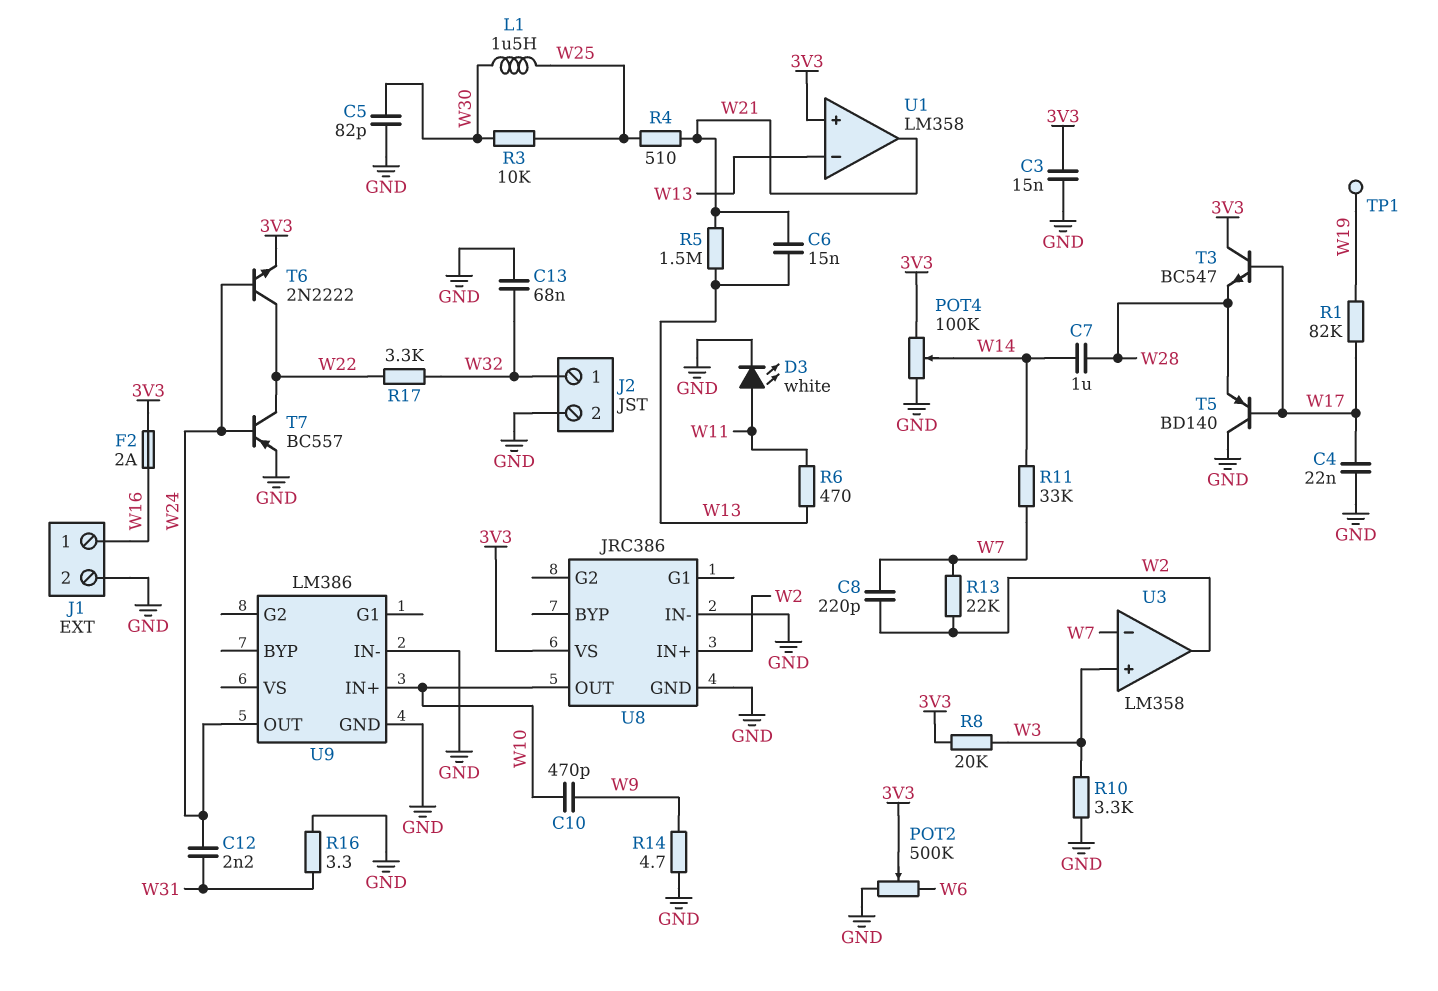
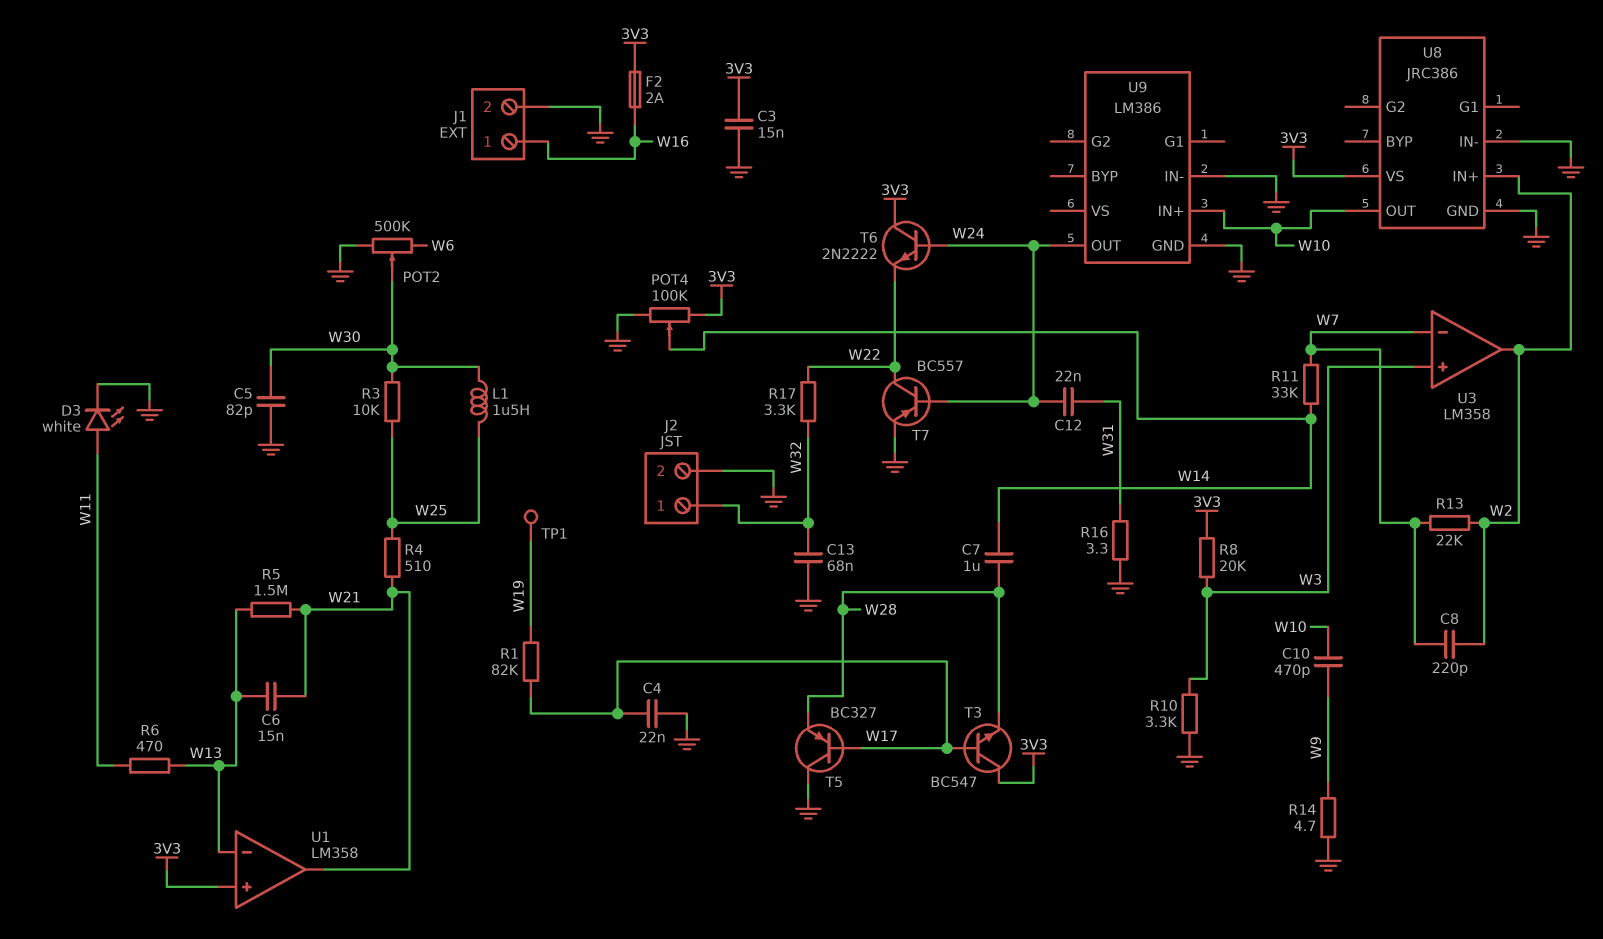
C12: 2.2nF (W24, W31) -> 22nF (W24, W31)
POT2: 500k (GND, W6, wiper 3V3) -> 500k (GND, W6, wiper W30)
T5: PNP BD140 (B W17, C GND, E W28) -> PNP BC327 (B W17, C GND, E W28)
T6: NPN 2N2222 (B W24, C W22, E 3V3) -> NPN 2N2222 (B W24, C 3V3, E W22)

